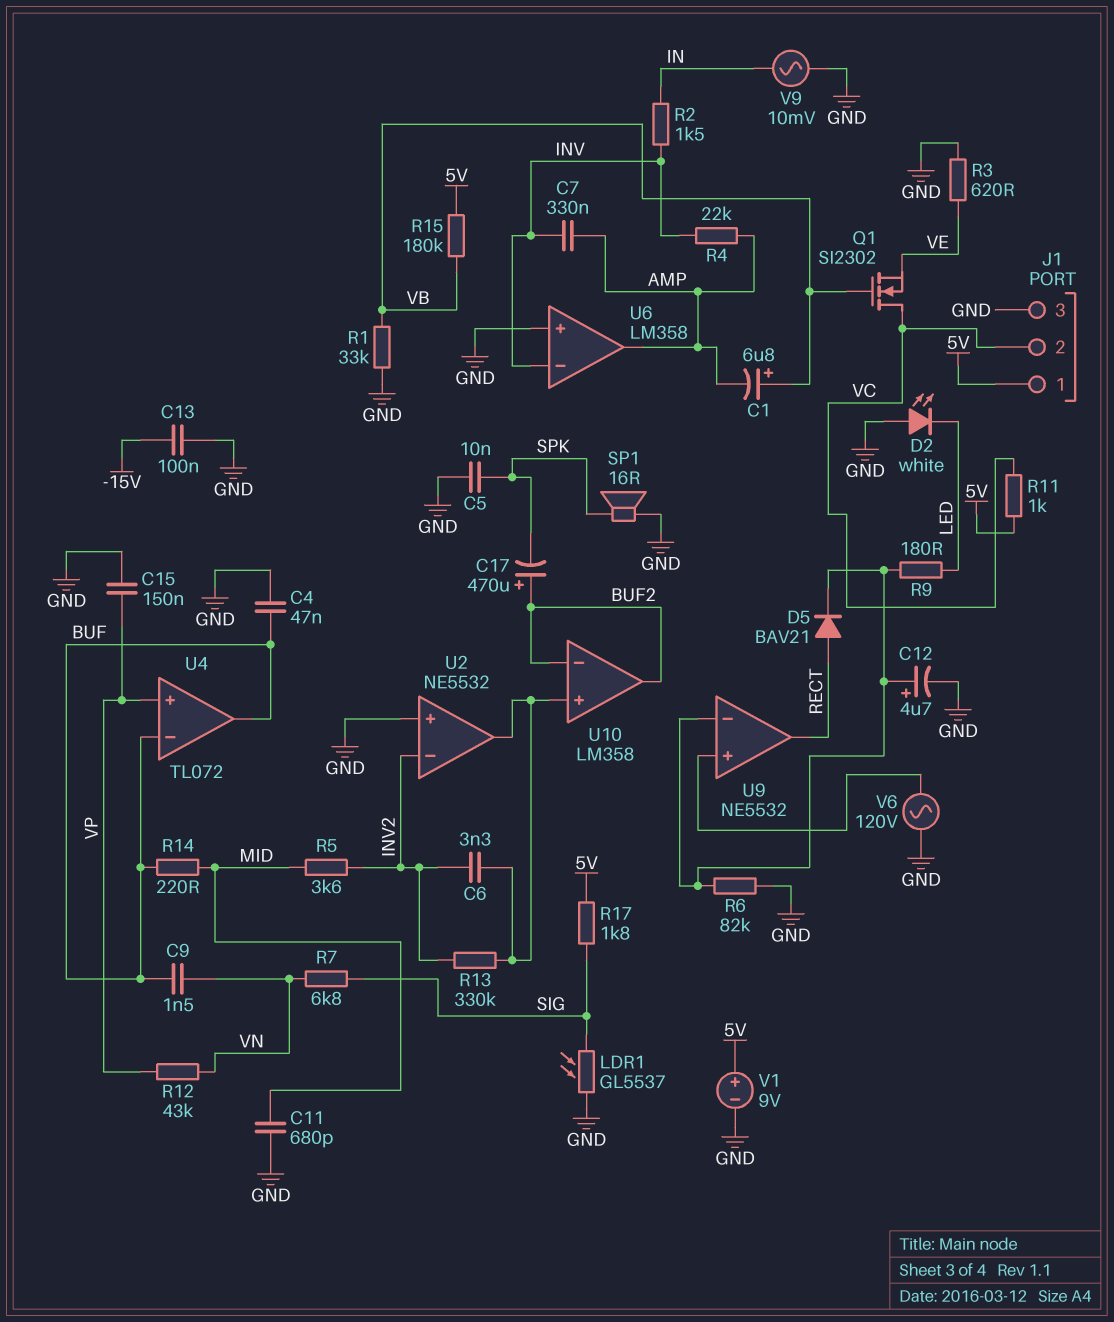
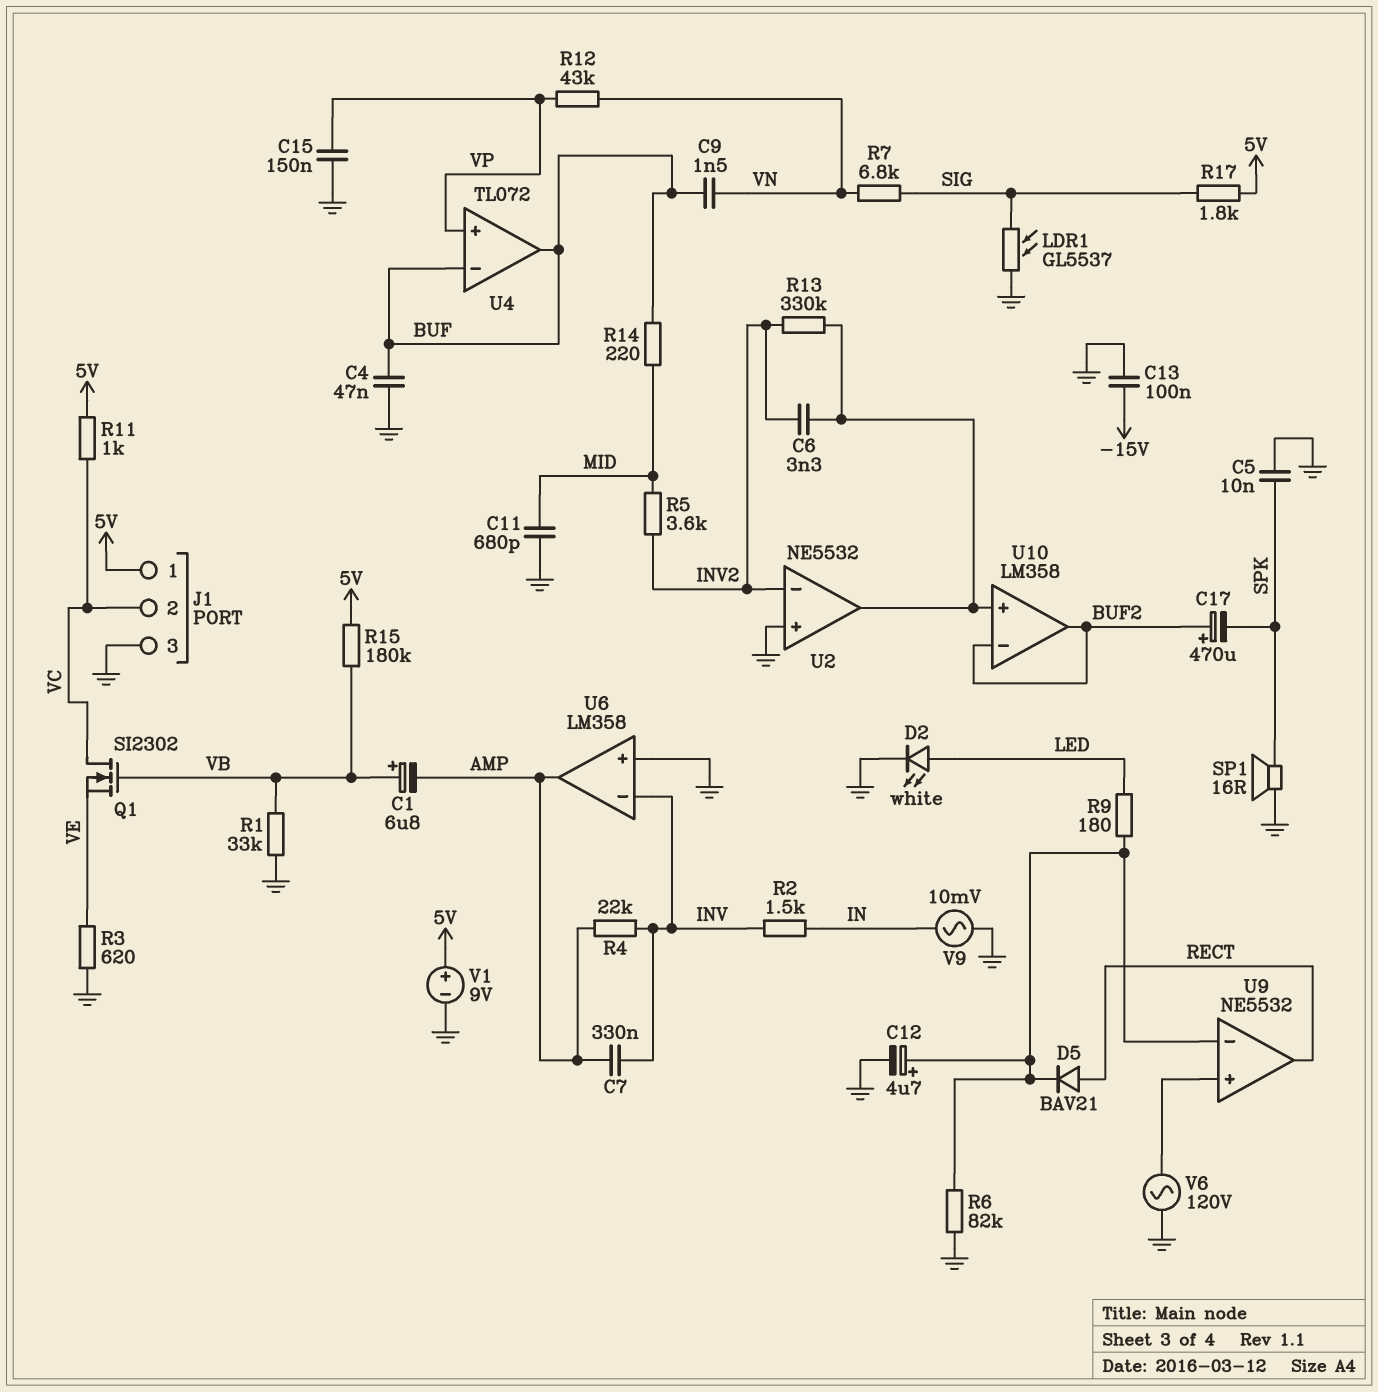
D2: LED white (A GND, K LED) -> LED white (A LED, K GND)

